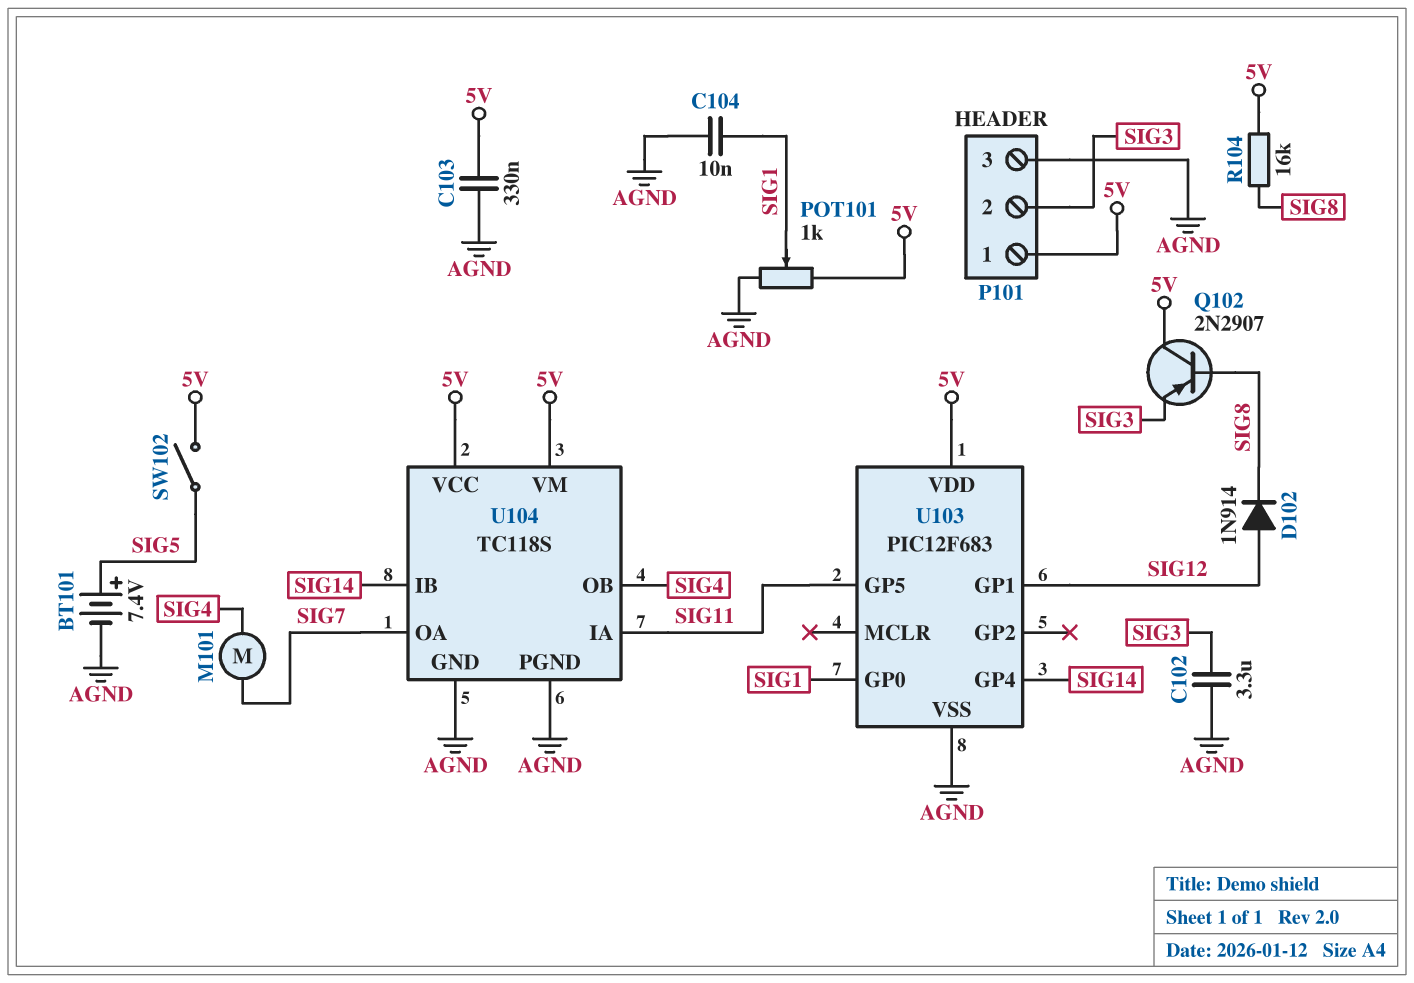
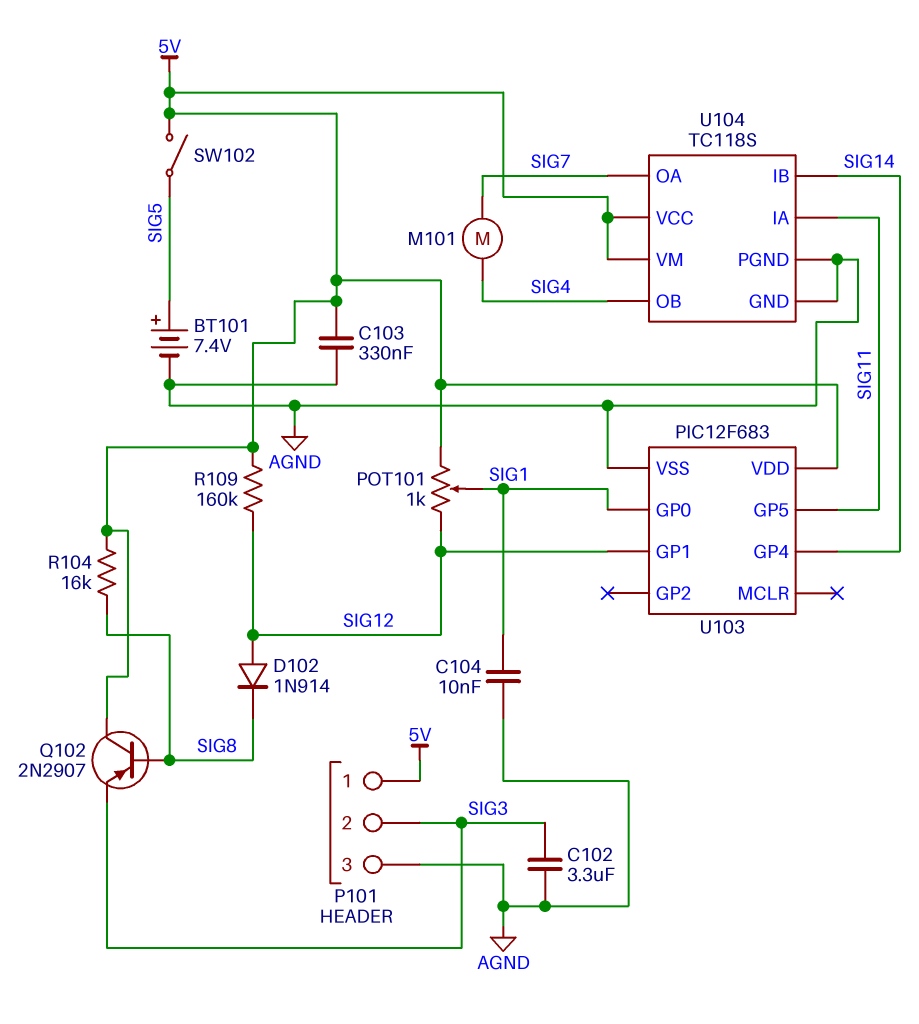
POT101: 1k (5V, AGND, wiper SIG1) -> 1k (5V, SIG12, wiper SIG1)
R109: none -> 160k (5V, SIG12)

